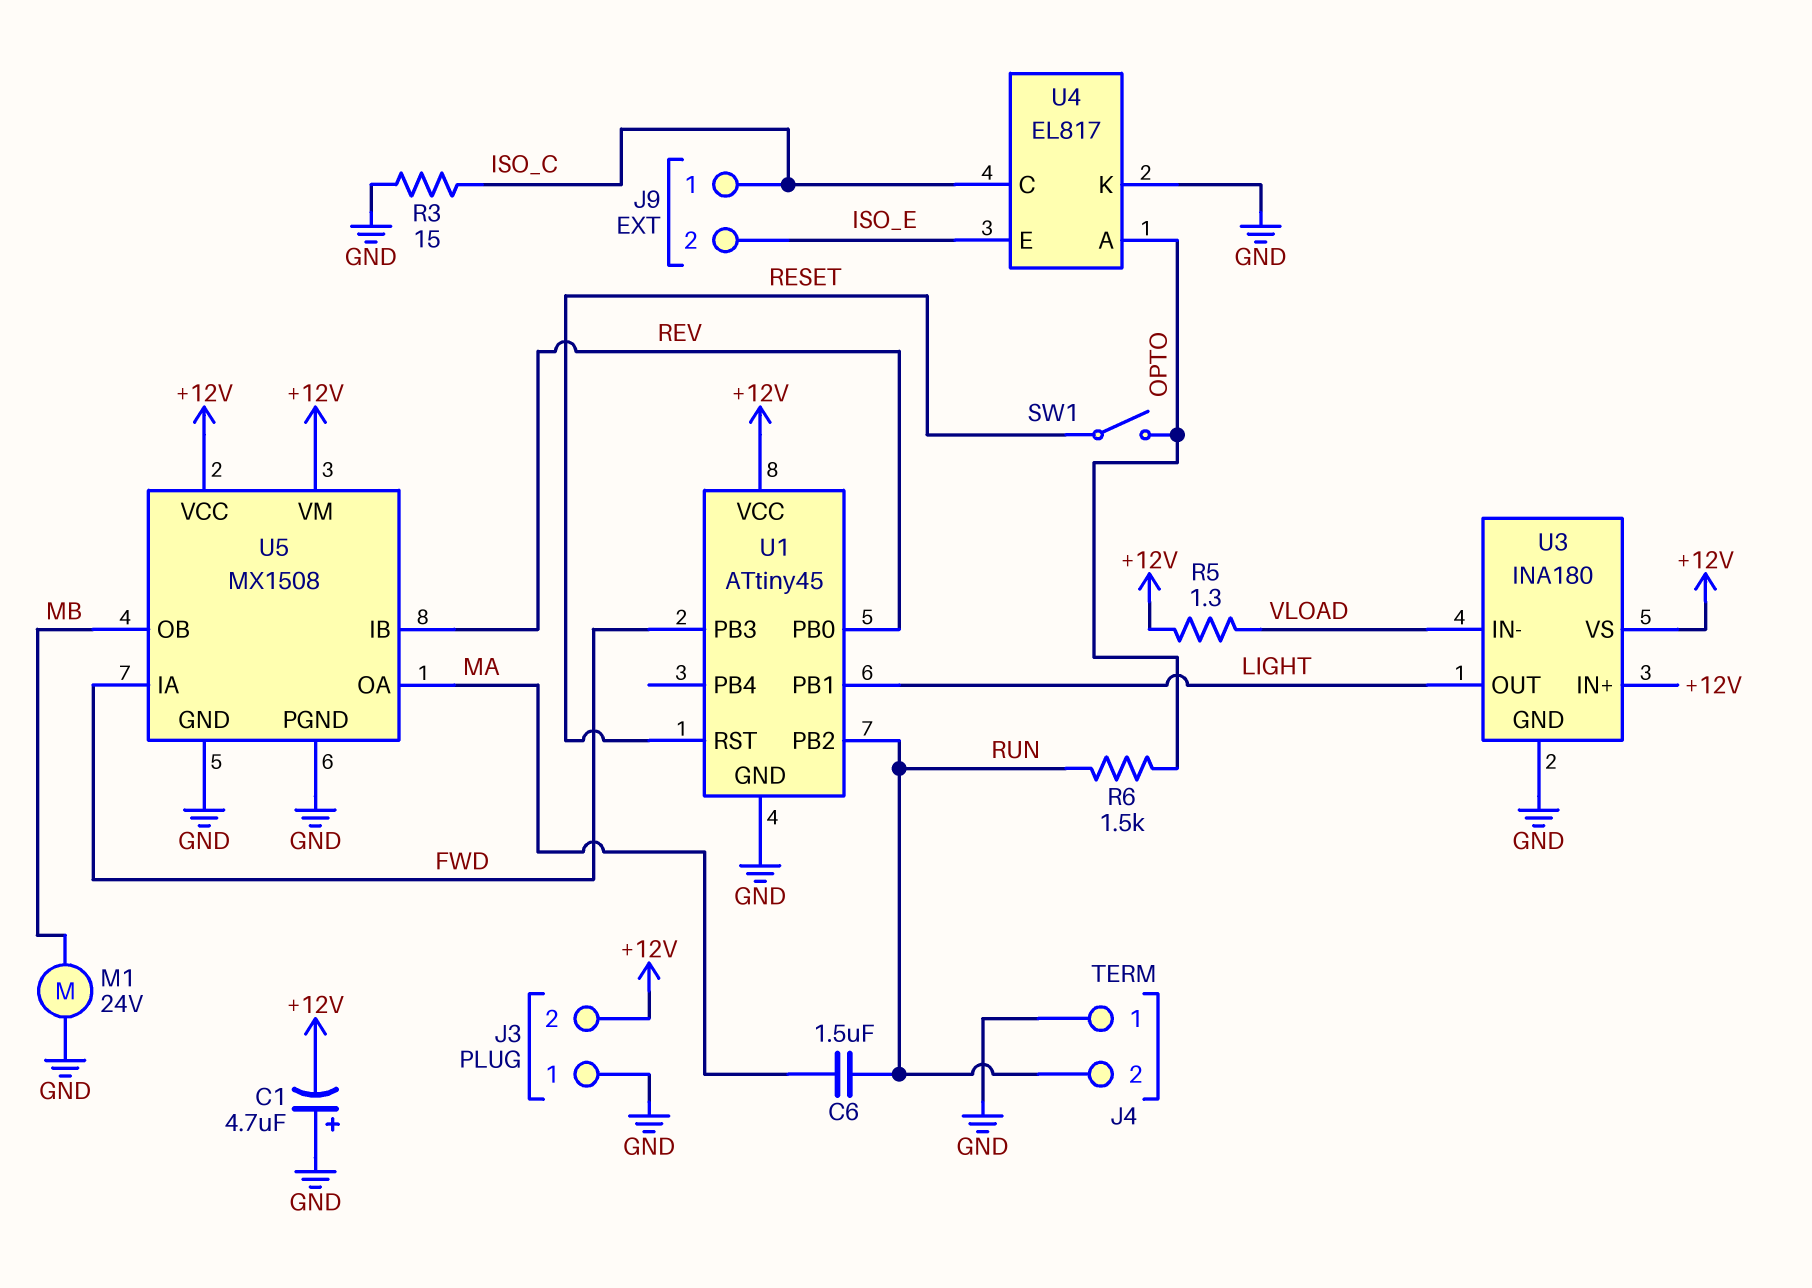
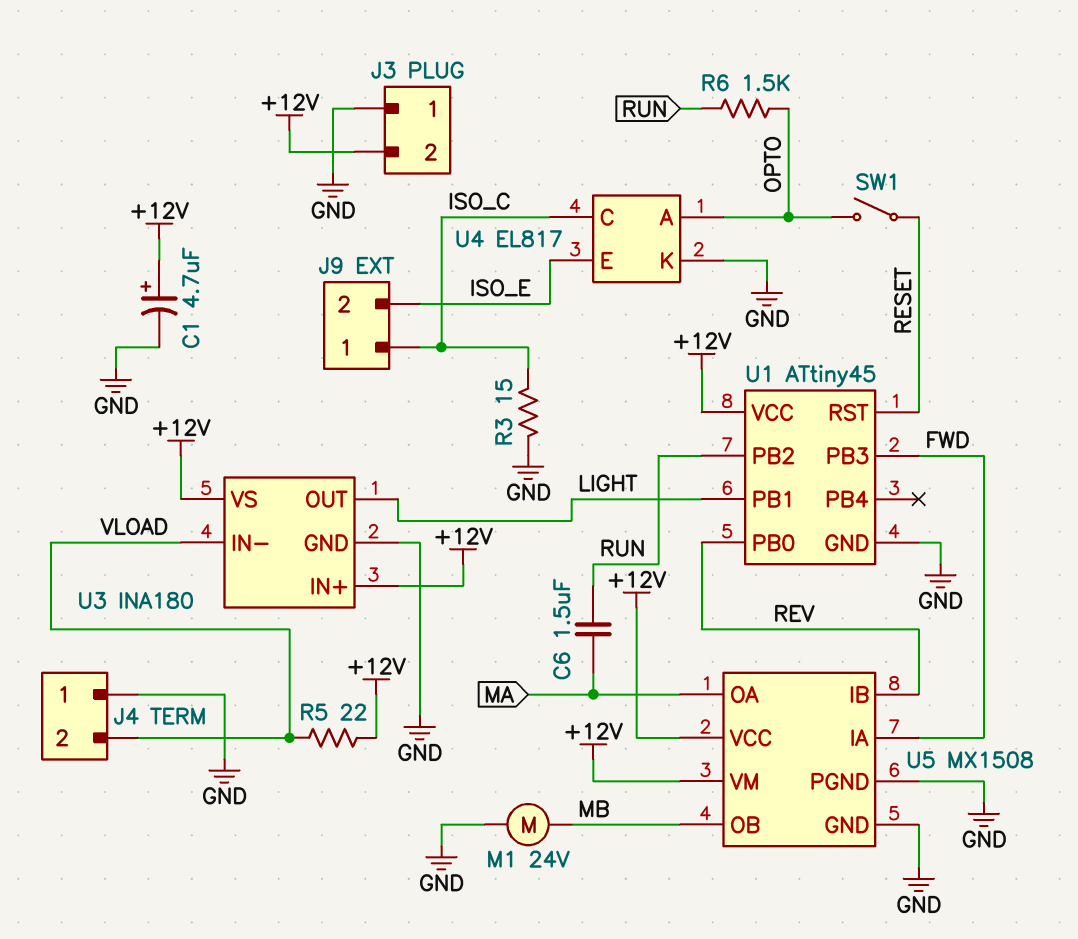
C1: 4.7uF (plus GND, minus +12V) -> 4.7uF (plus +12V, minus GND)
J4 pin 2: RUN -> VLOAD
R5: 1.3 (+12V, VLOAD) -> 22 (+12V, VLOAD)

